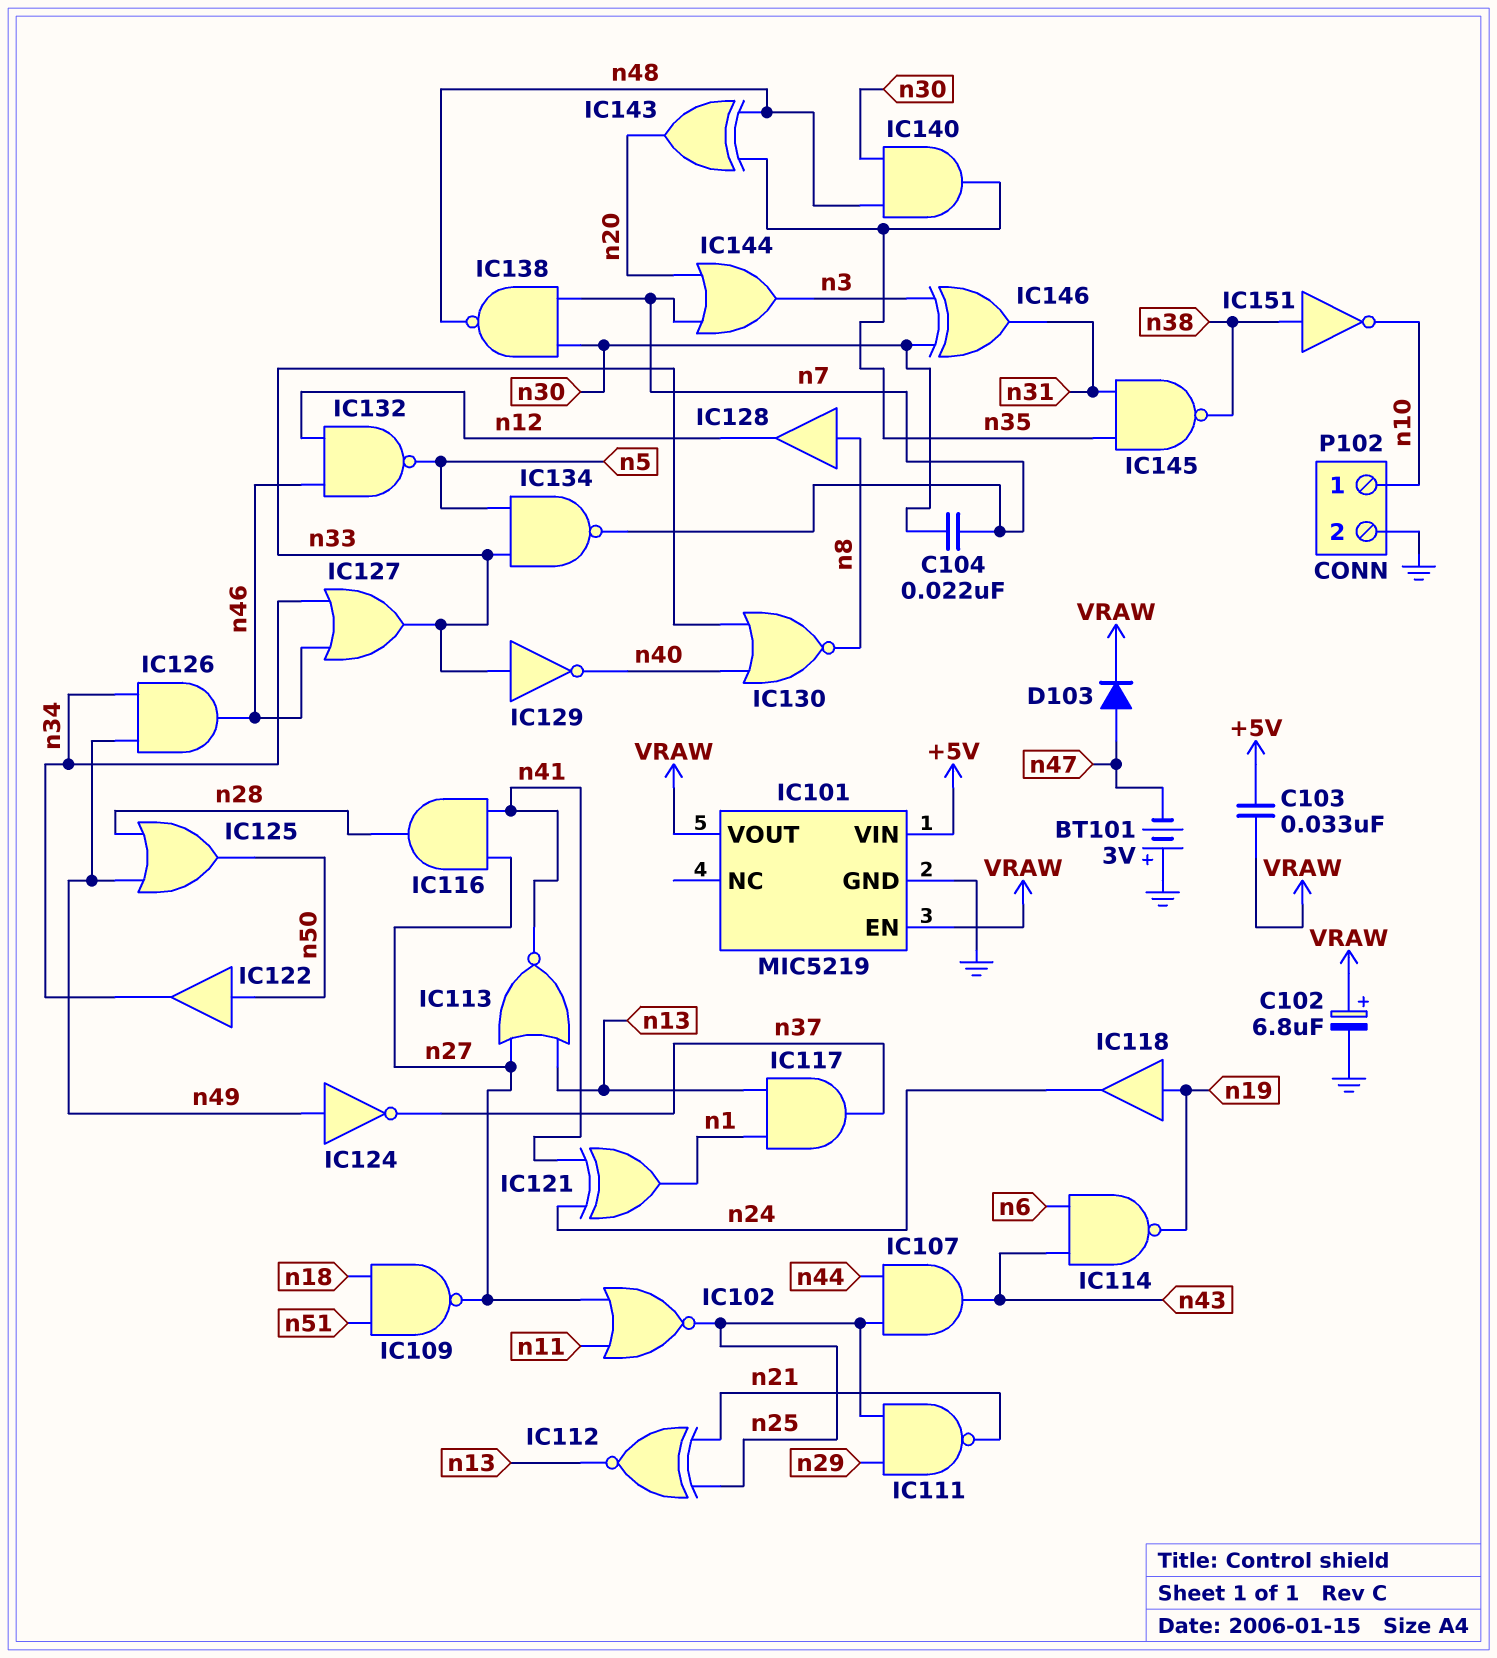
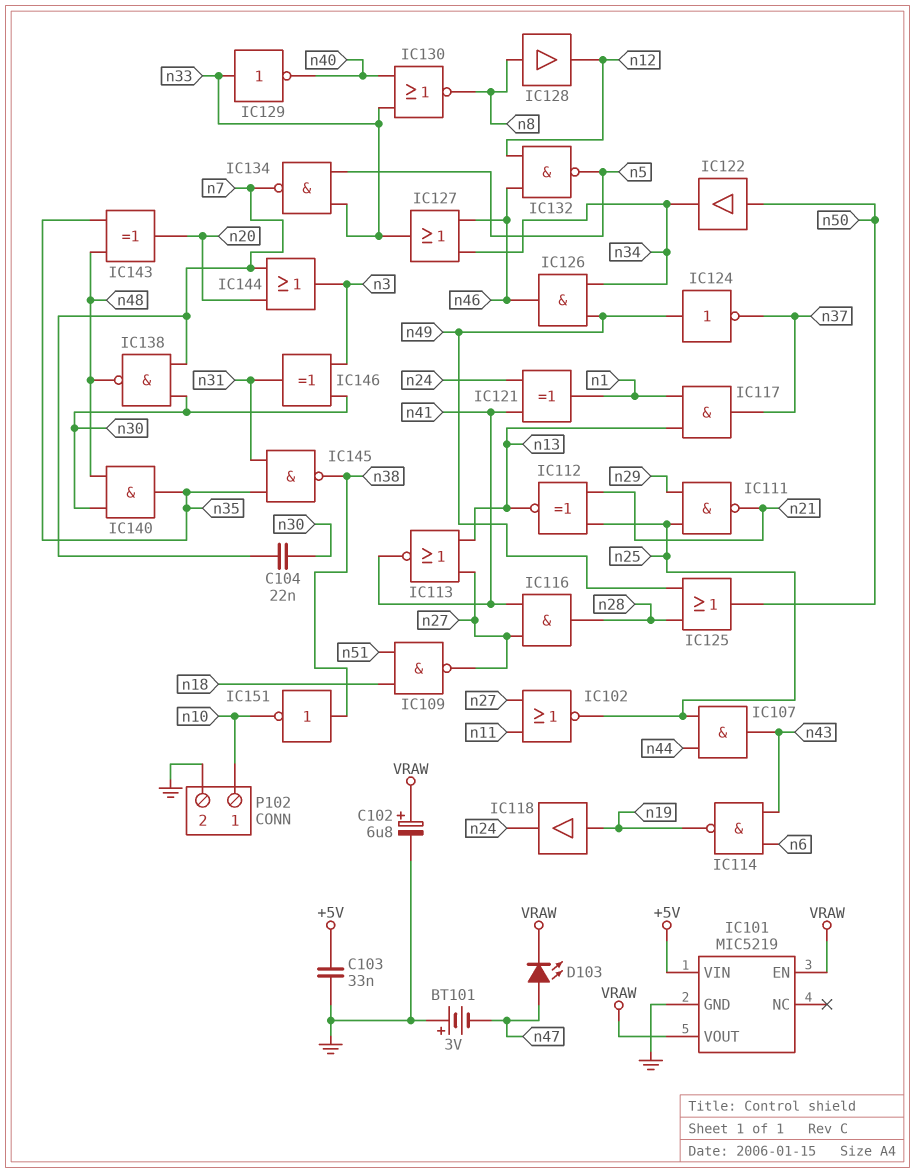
C103: 33nF (+5V, VRAW) -> 33nF (+5V, GND)
D103: diode (A n47, K VRAW) -> LED (A n47, K VRAW)

